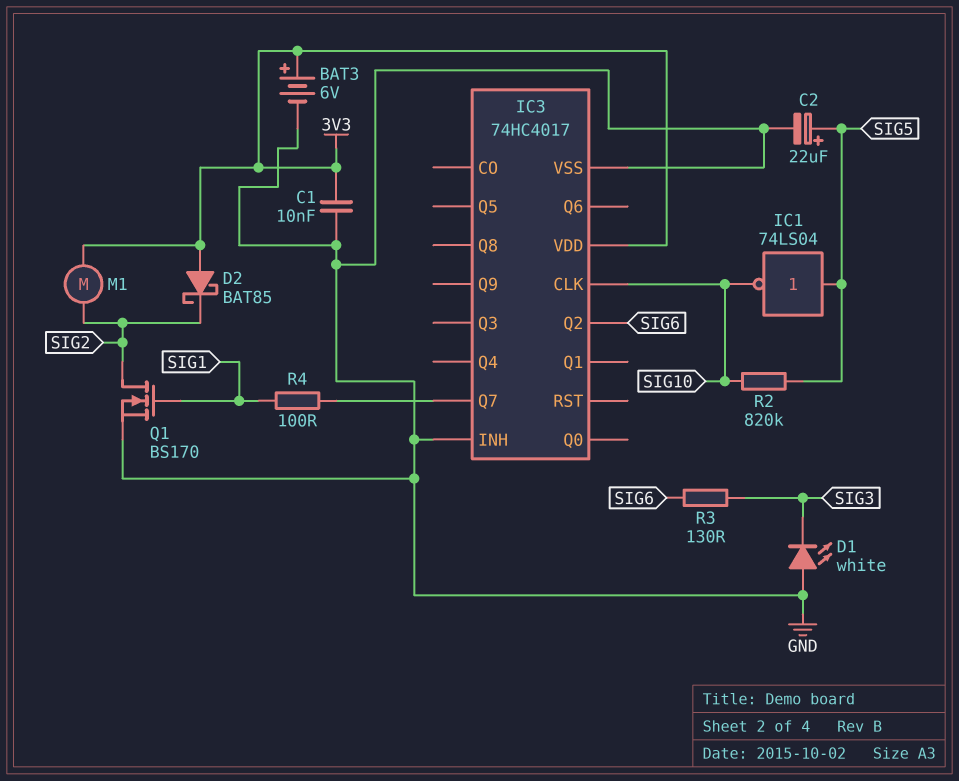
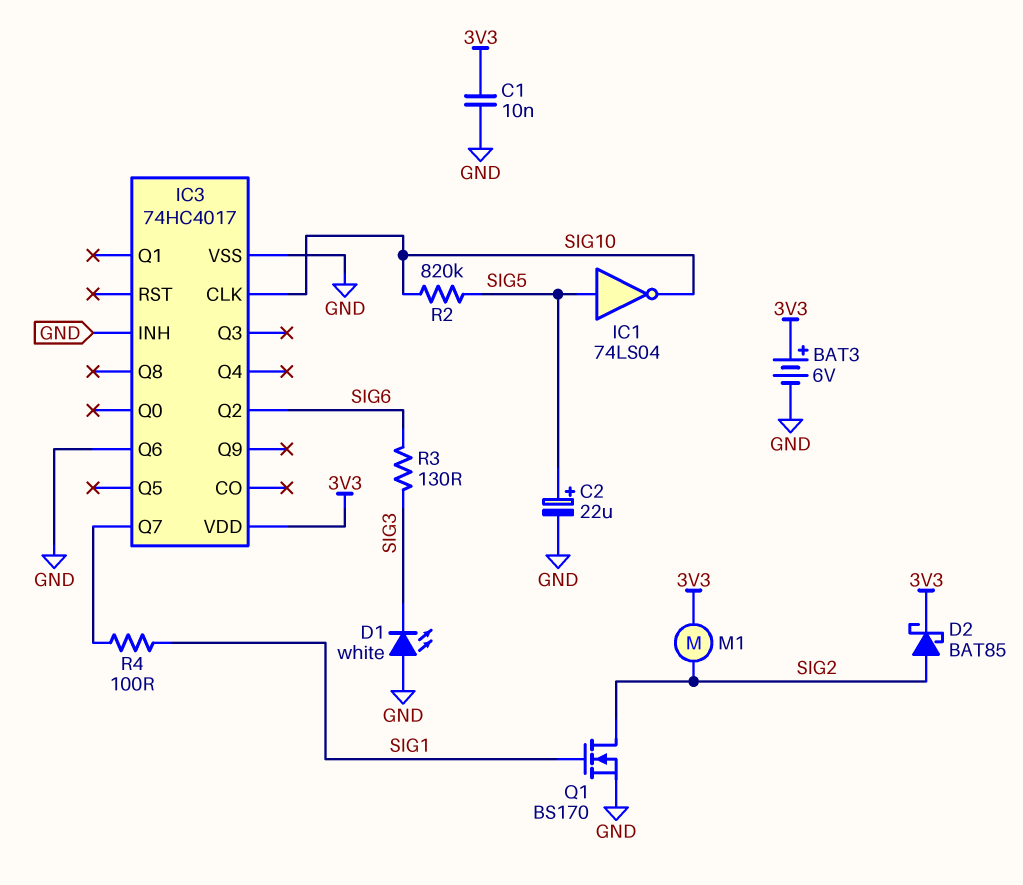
D2: schottky BAT85 (A 3V3, K SIG2) -> schottky BAT85 (A SIG2, K 3V3)
IC3 pin Q6: none -> GND

